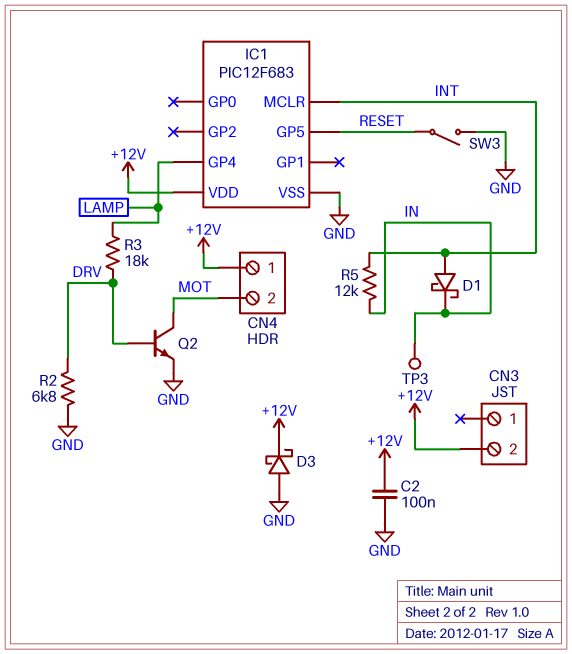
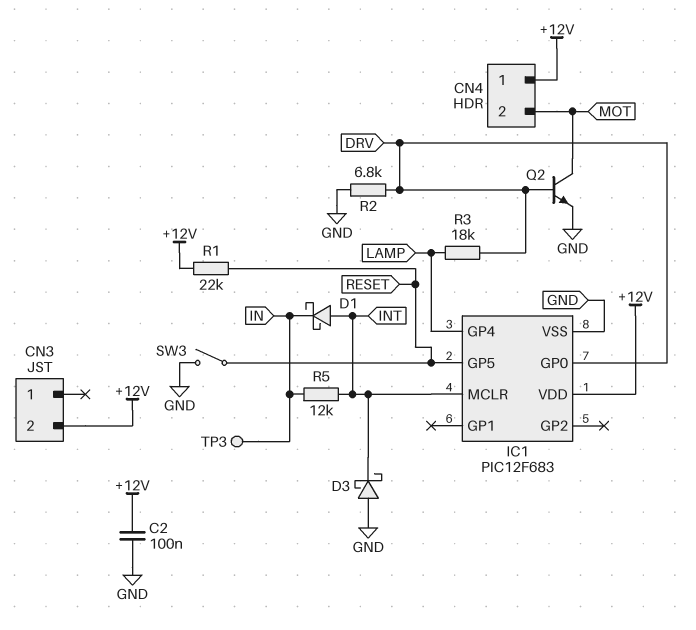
D3: schottky (A GND, K +12V) -> schottky (A GND, K INT)
IC1 pin GP0: none -> DRV
R1: none -> 22k (+12V, RESET)

